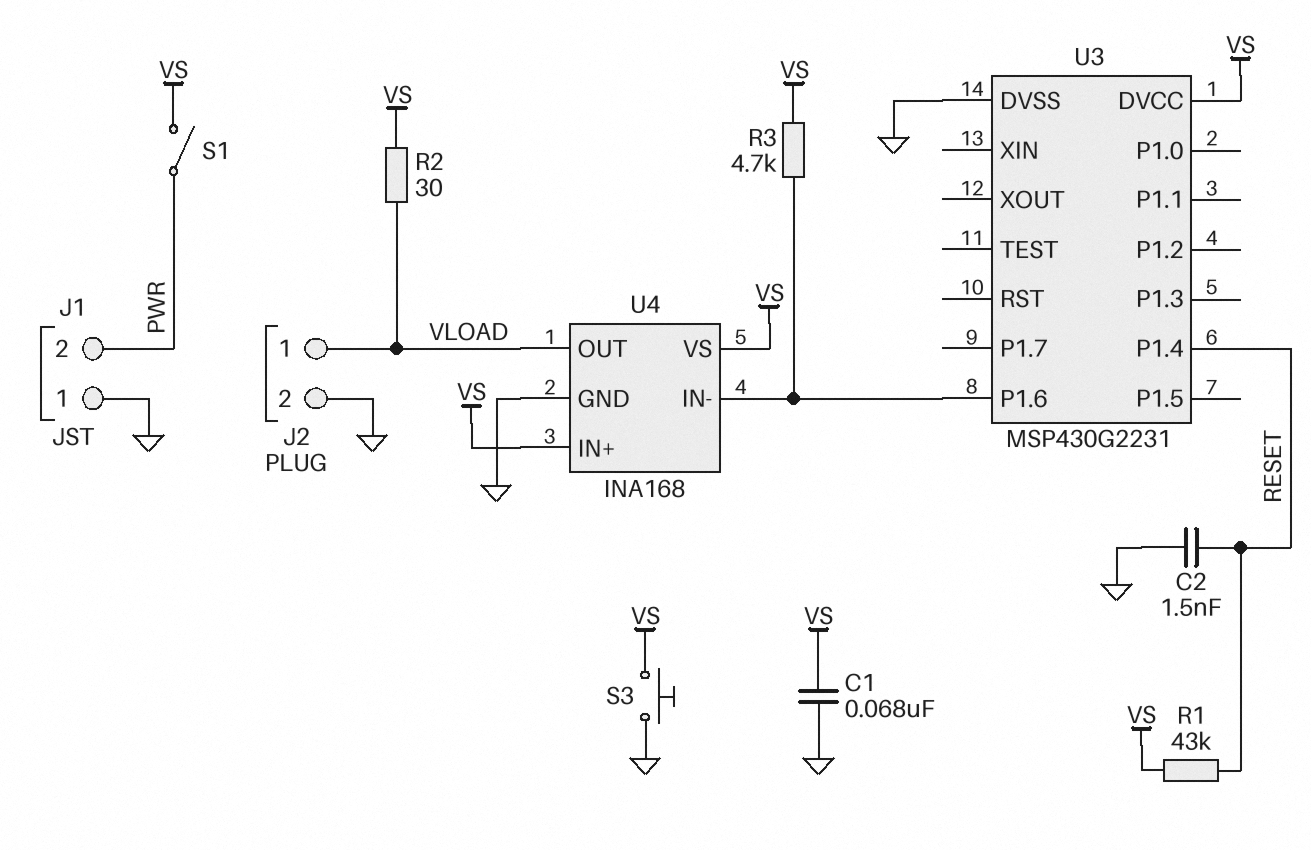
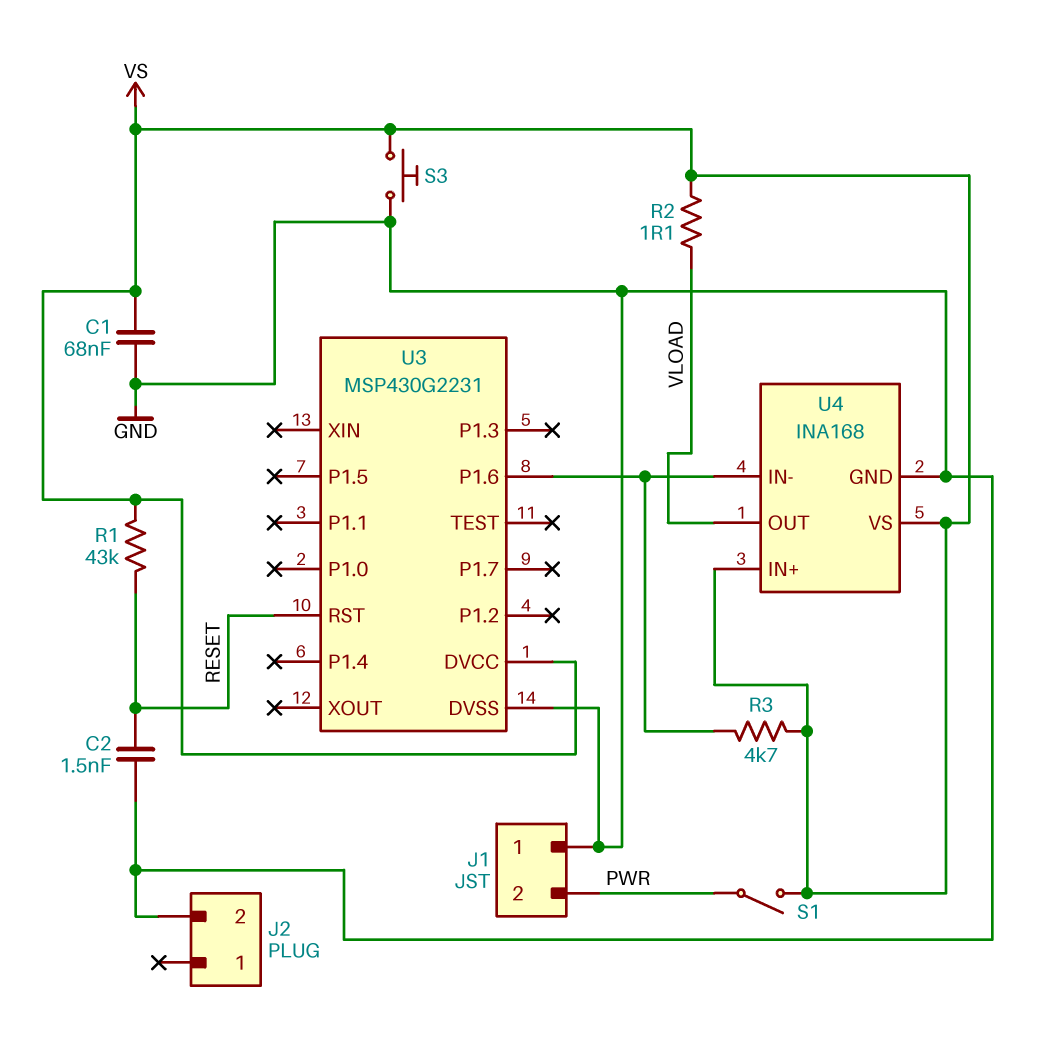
J2 pin 1: VLOAD -> none
R2: 30 (VLOAD, VS) -> 1.1 (VLOAD, VS)
U3 pin P1.4: RESET -> none
U3 pin RST: none -> RESET

